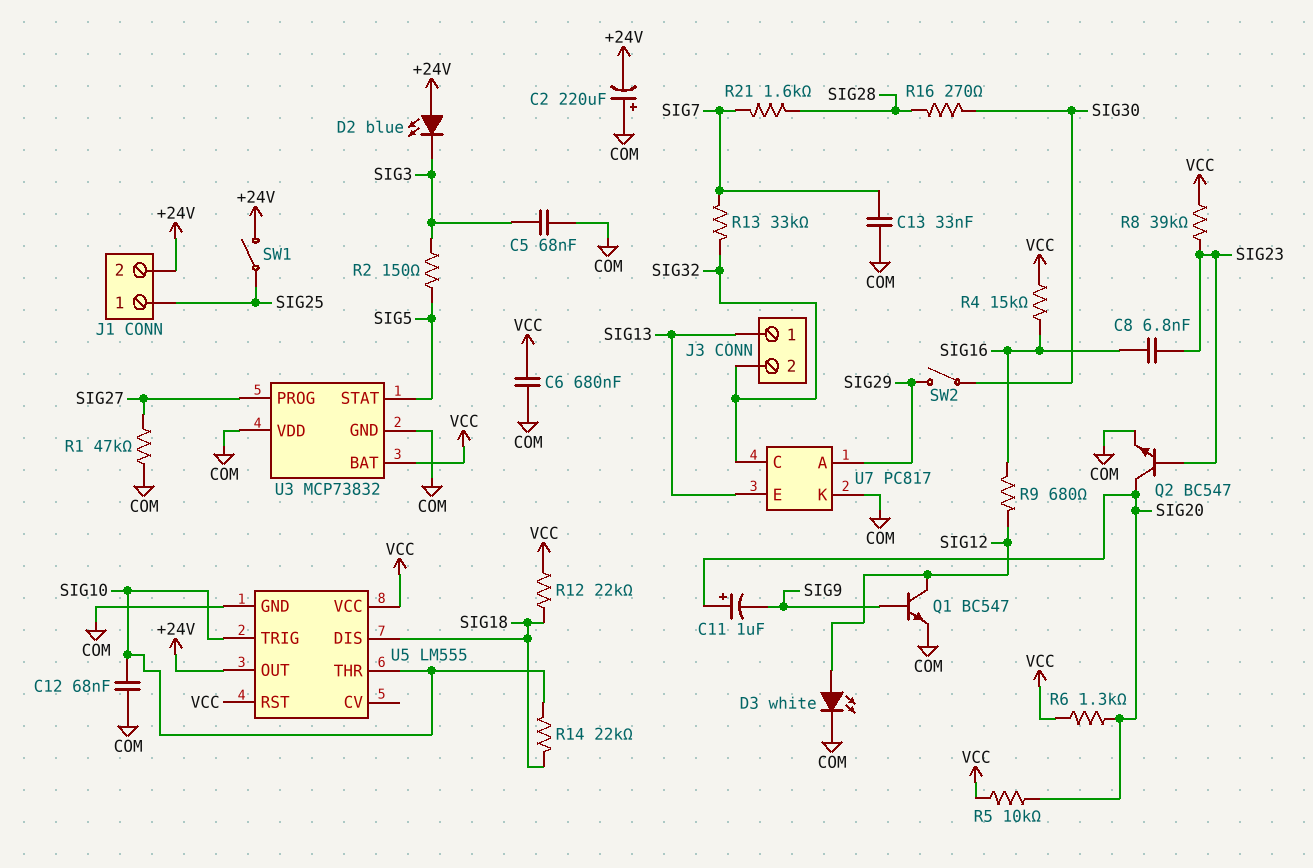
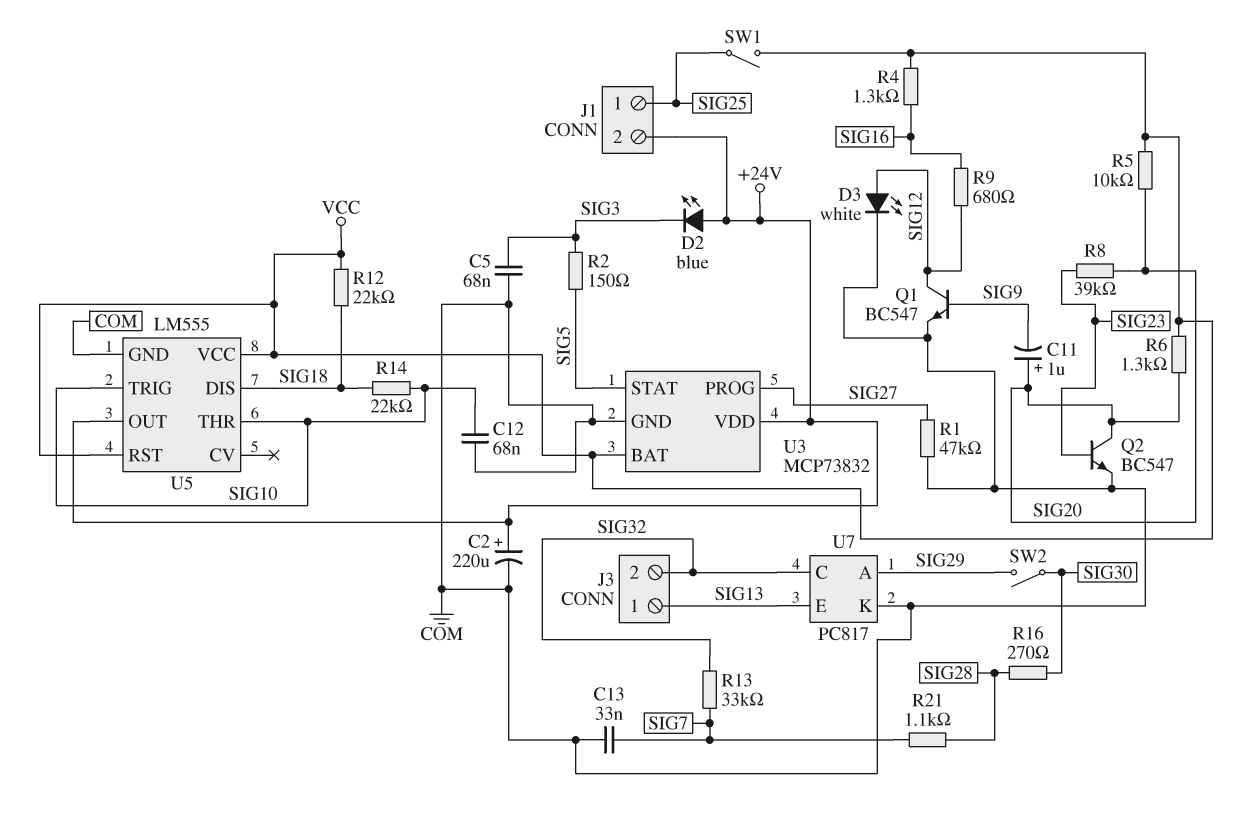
C2: 220uF (plus COM, minus +24V) -> 220uF (plus +24V, minus COM)
C6: 680nF (COM, VCC) -> none
C8: 6.8nF (SIG16, SIG23) -> none
R4: 15k (SIG16, VCC) -> 1.3k (SIG16, VCC)
R8: 39k (SIG23, VCC) -> 39k (SIG20, SIG23)
R21: 1.6k (SIG7, SIG28) -> 1.1k (SIG7, SIG28)
SW1: switch (+24V, SIG25) -> switch (SIG25, VCC)
U3 pin VDD: COM -> +24V

